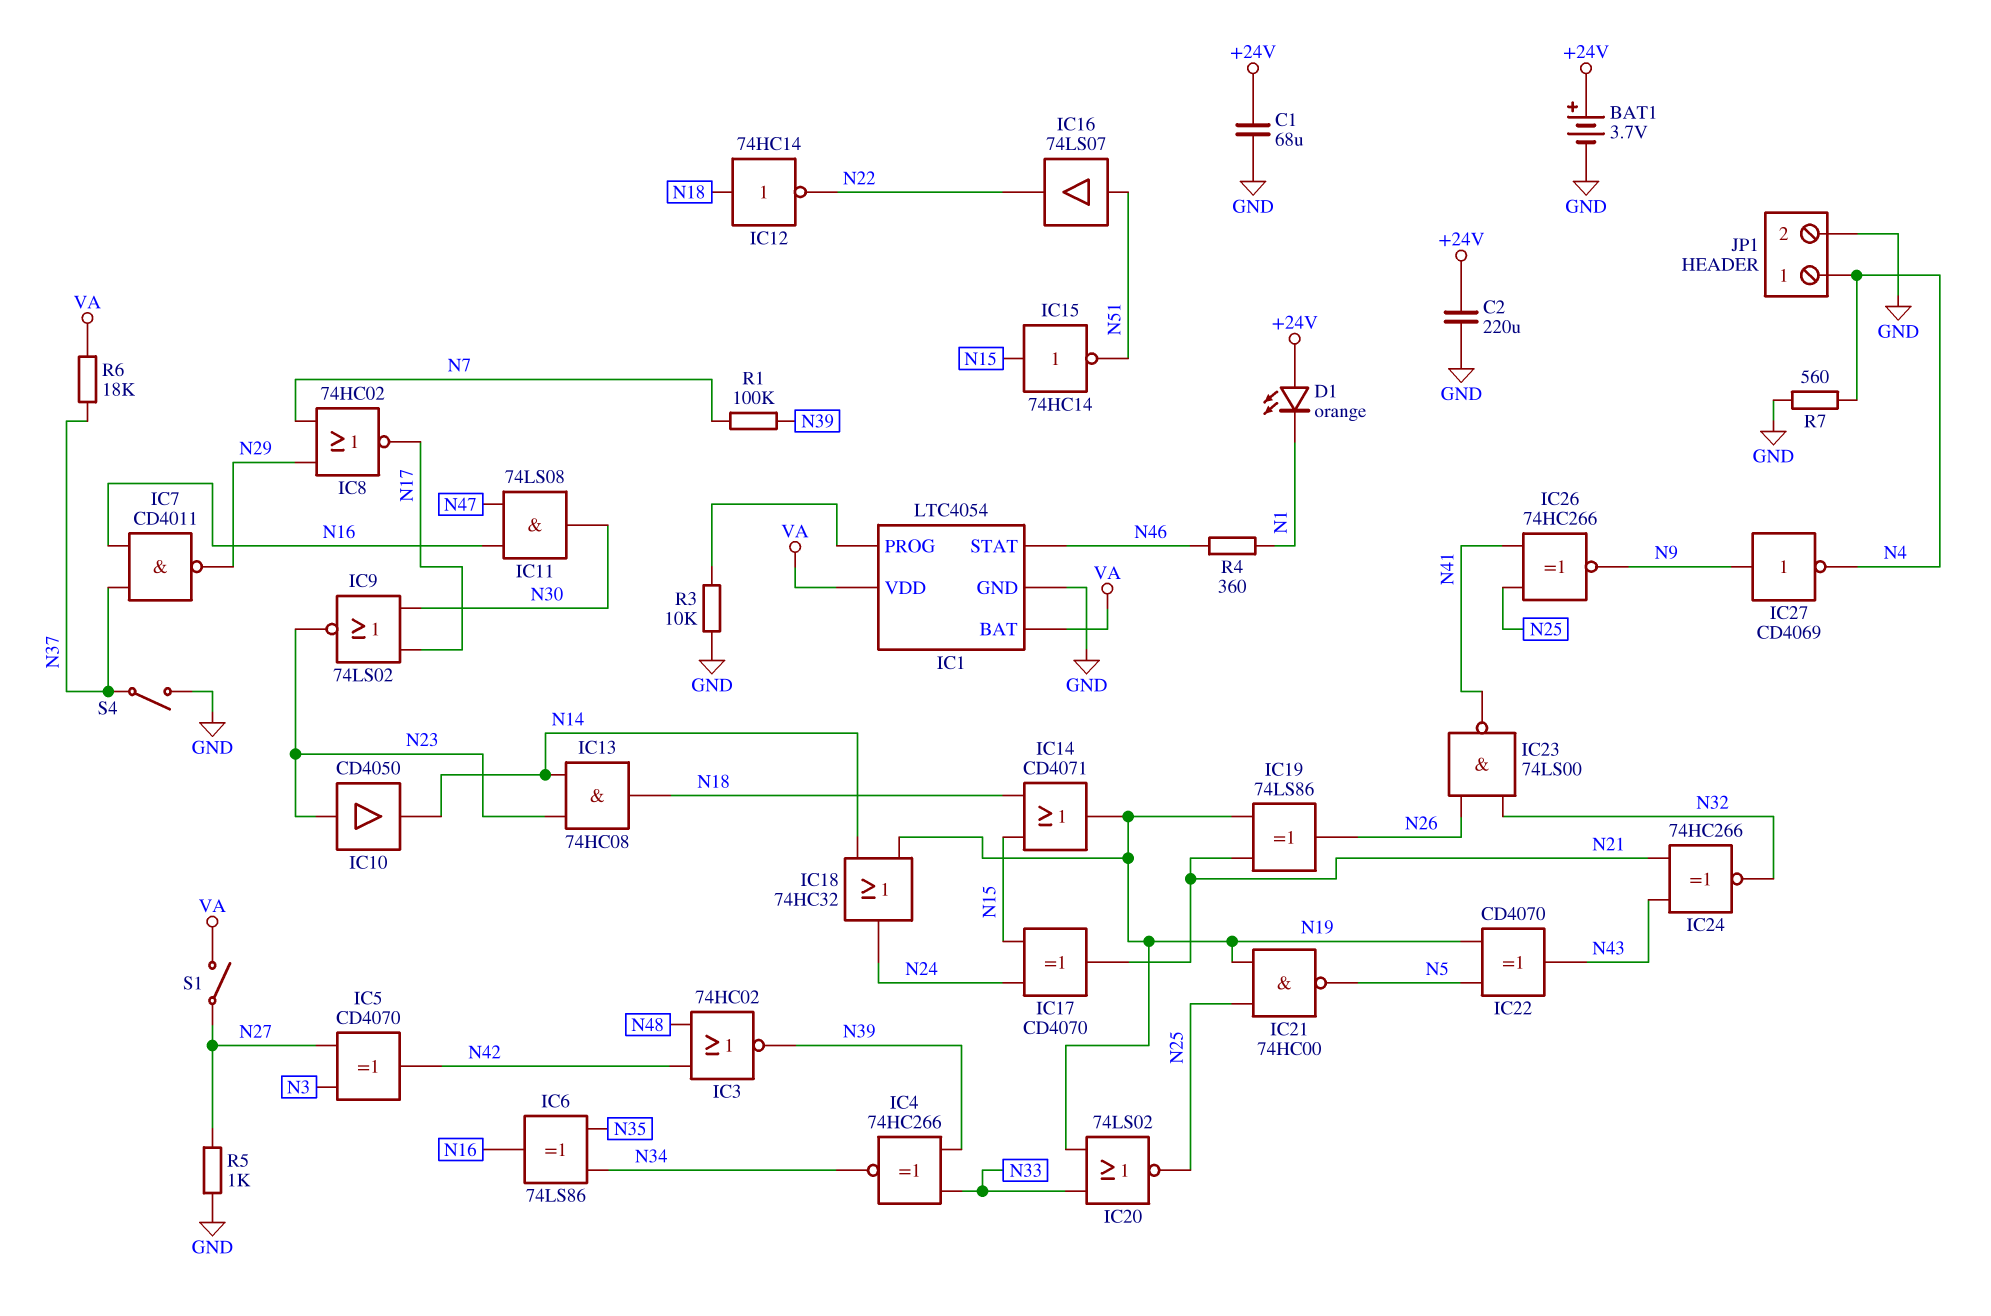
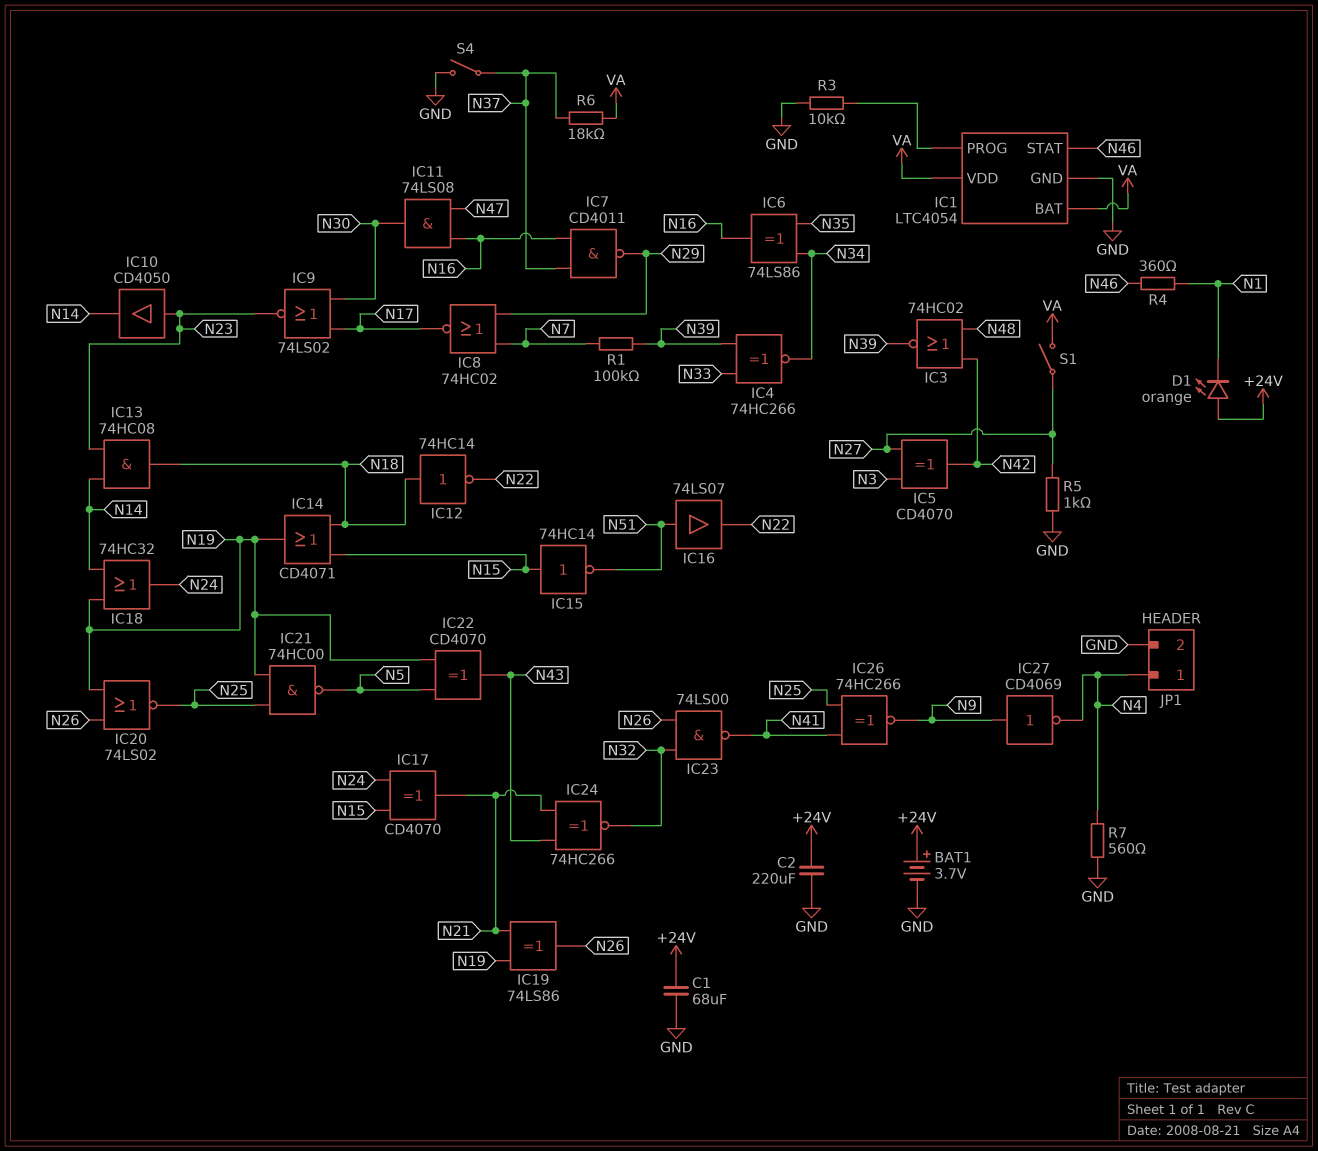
IC20: NOR 74LS02 (in N19, in N33, out N25) -> NOR 74LS02 (in N19, in N26, out N25)

